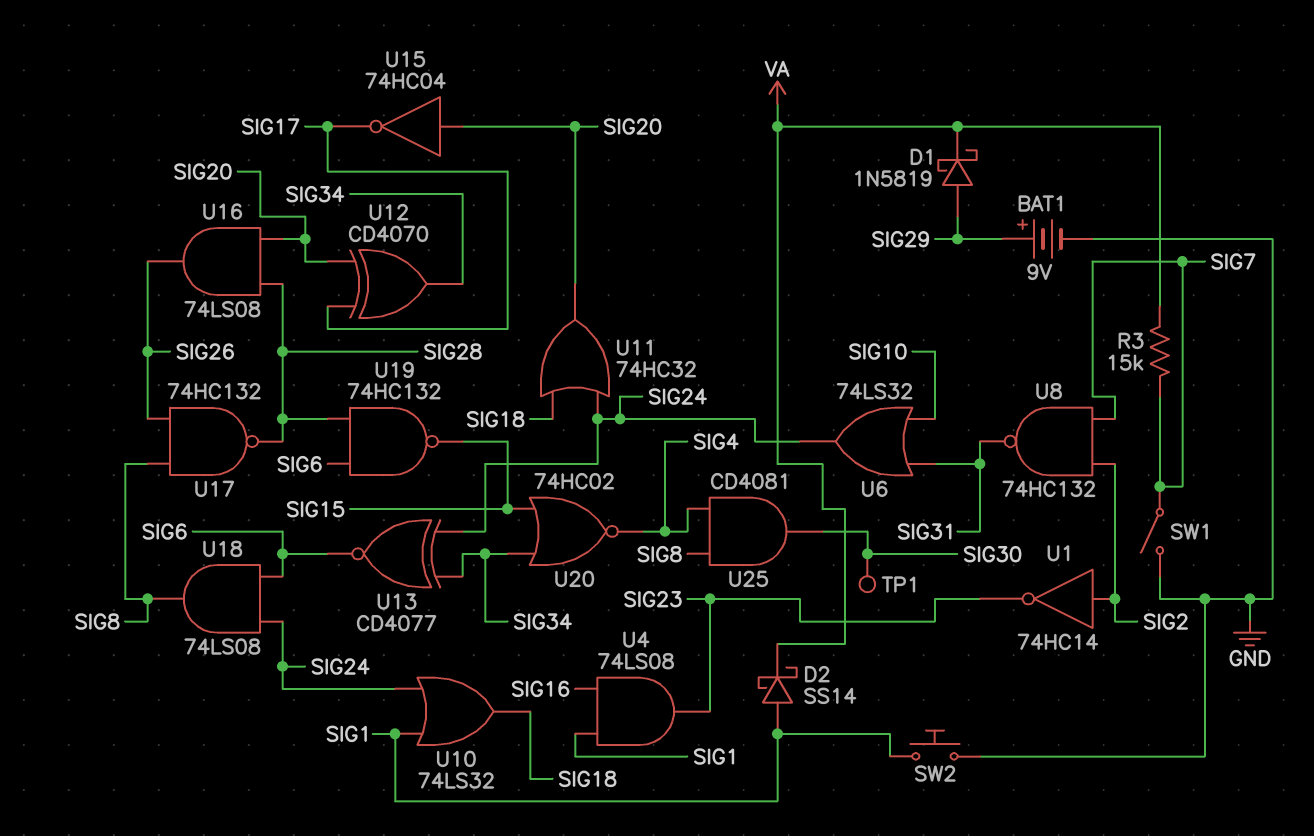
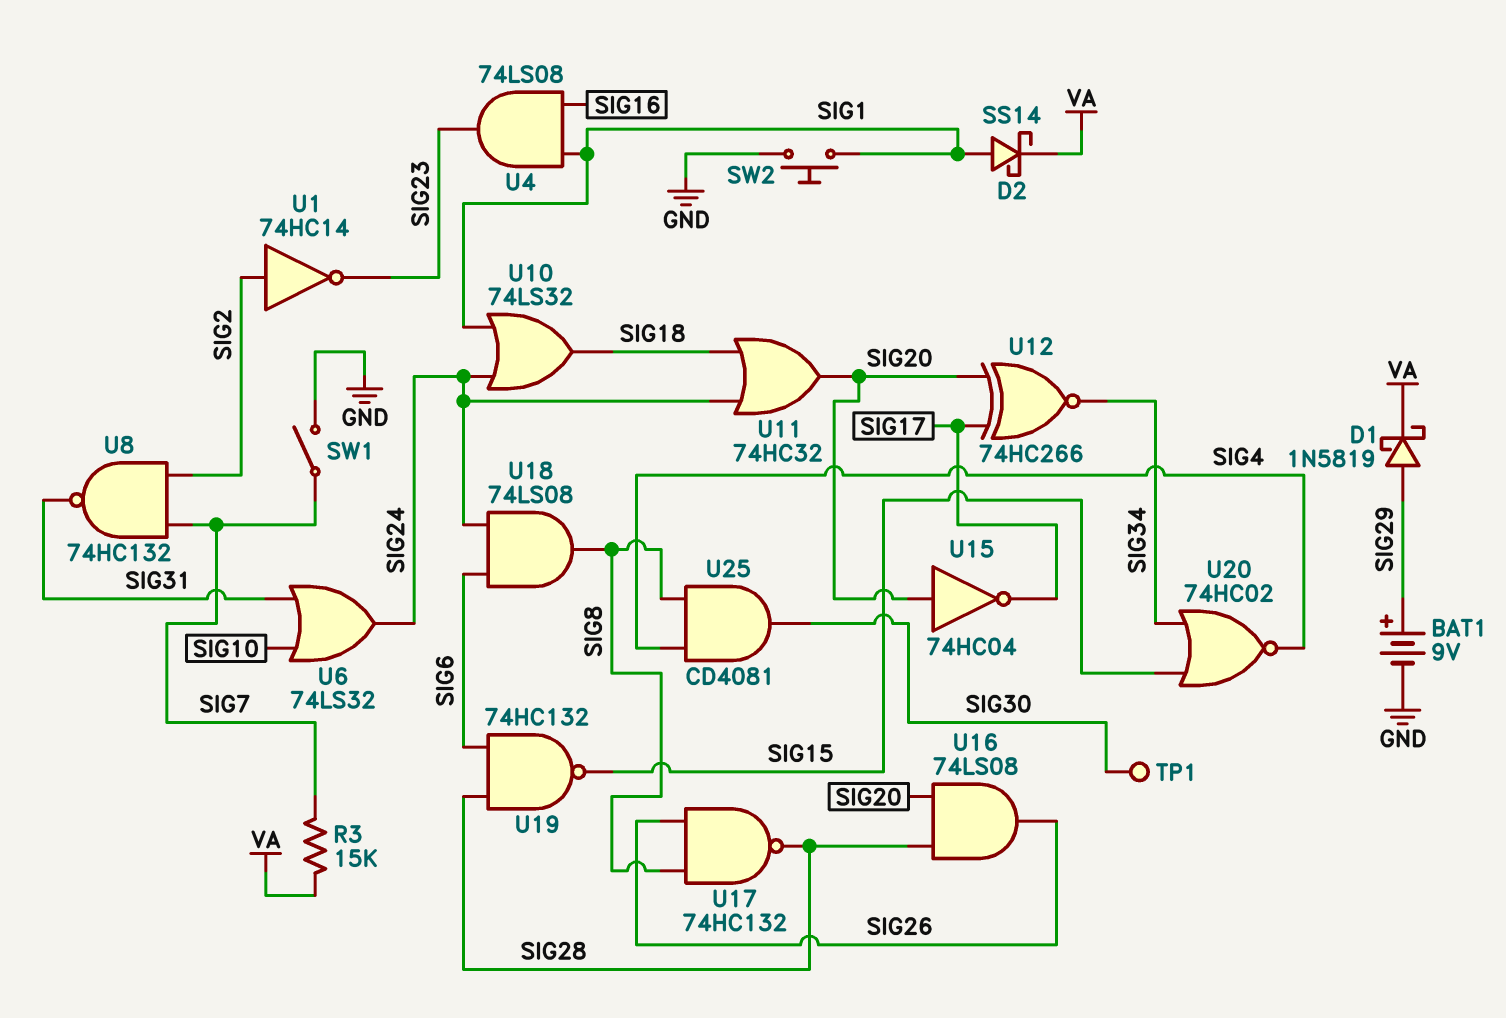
U12: XOR CD4070 (in SIG17, in SIG20, out SIG34) -> XNOR 74HC266 (in SIG17, in SIG20, out SIG34)
U13: XNOR CD4077 (in SIG24, in SIG34, out SIG6) -> none

